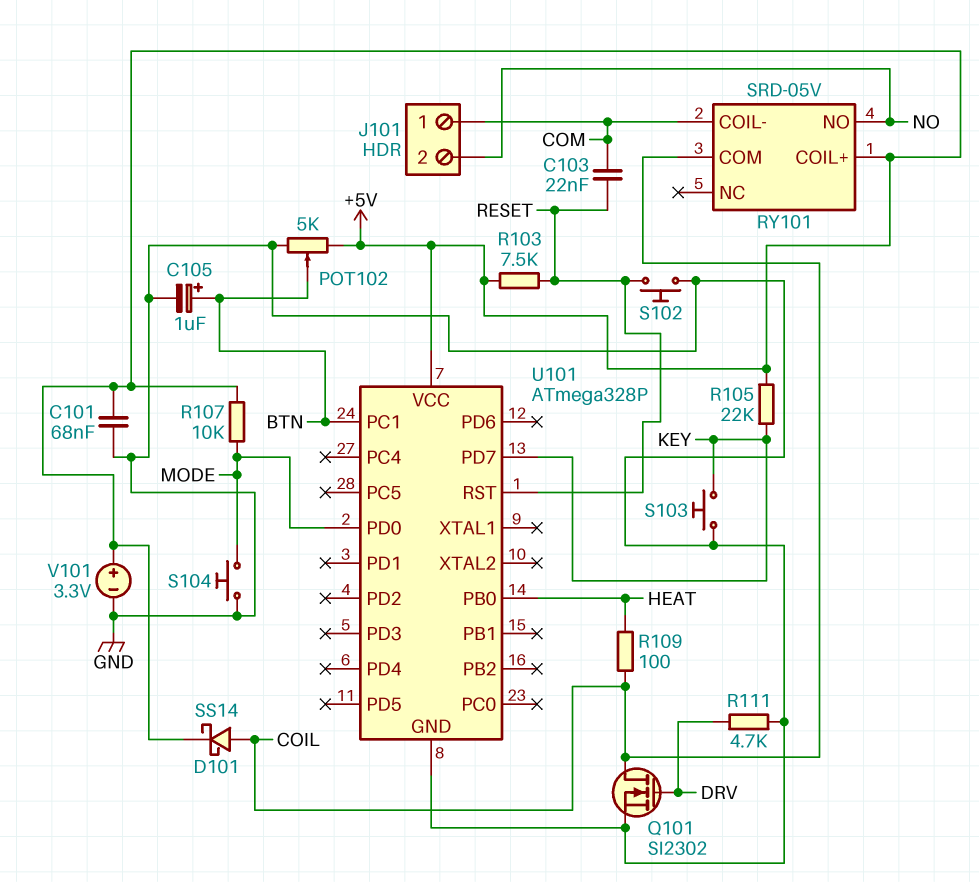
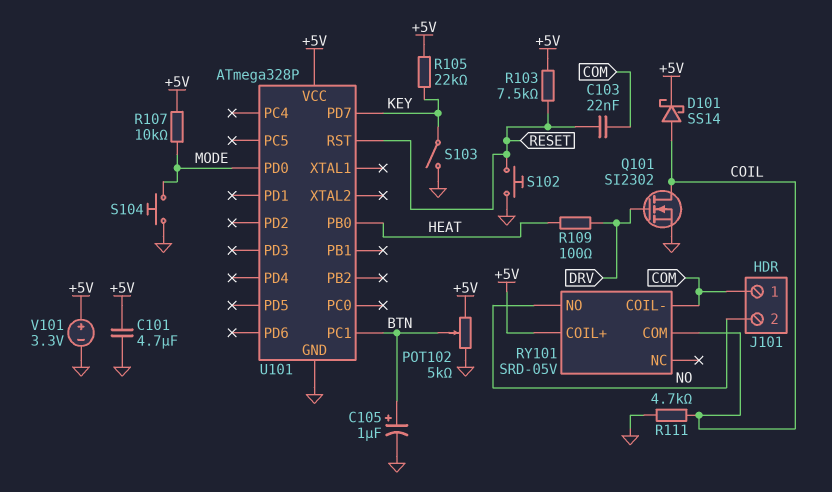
C101: 68nF (+5V, GND) -> 4.7uF (+5V, GND)
R109: 100 (COIL, HEAT) -> 100 (DRV, HEAT)
R111: 4.7k (DRV, GND) -> 4.7k (COIL, GND)
S103: button (GND, KEY) -> switch (GND, KEY)

